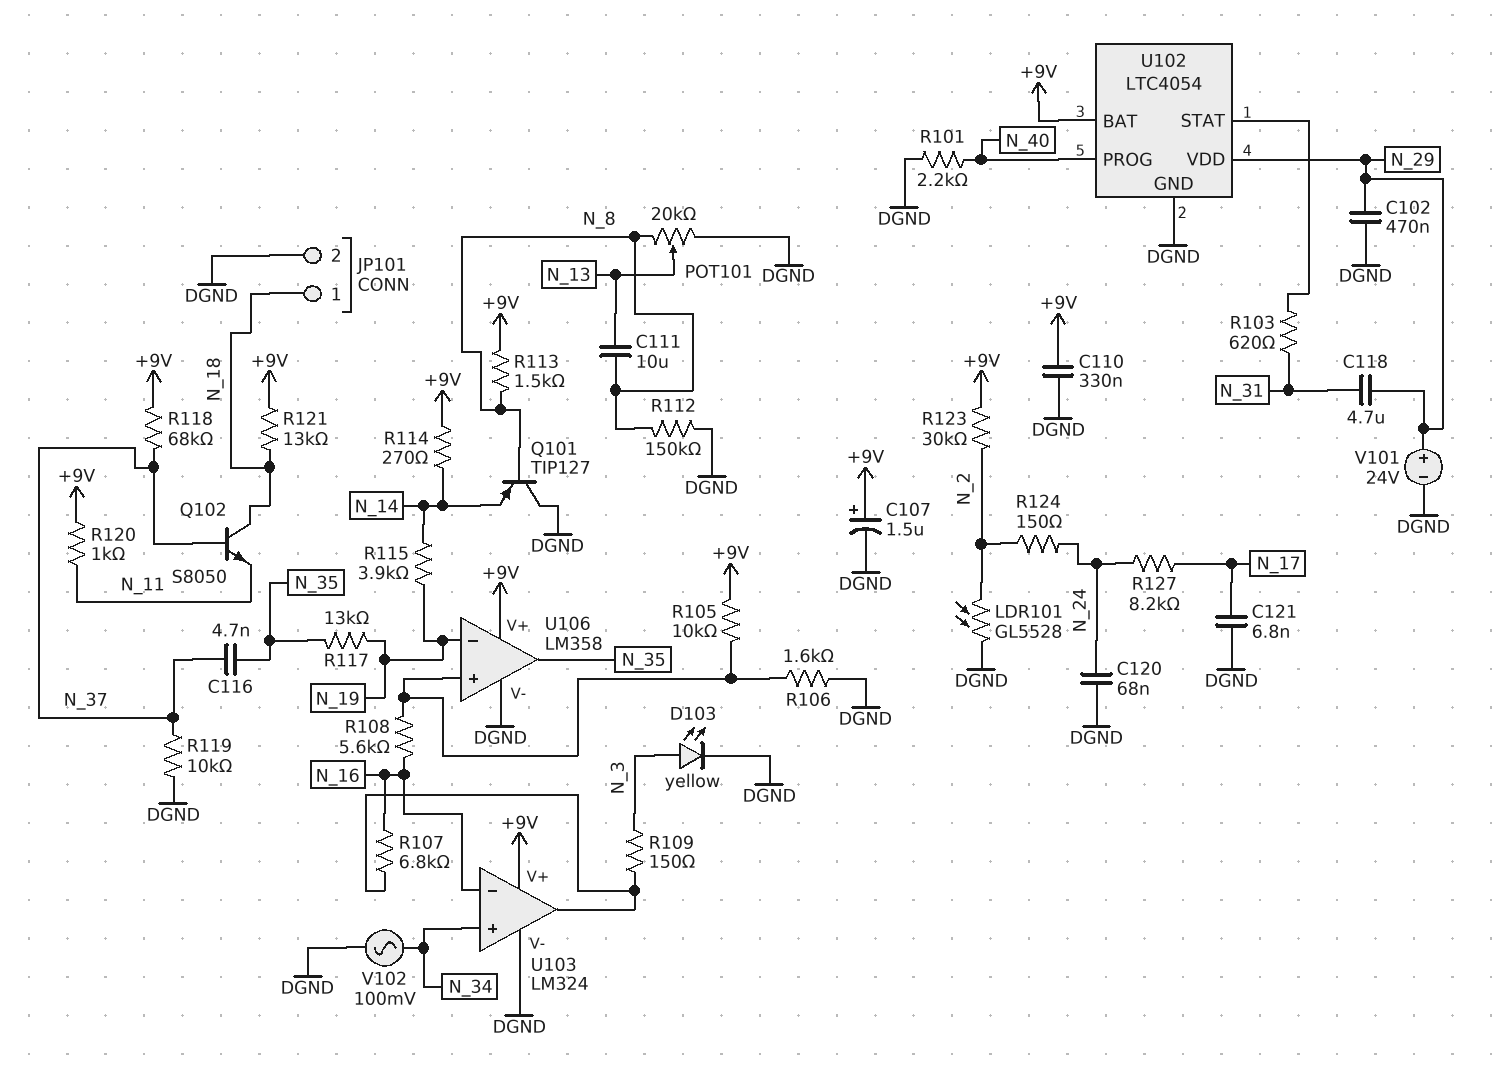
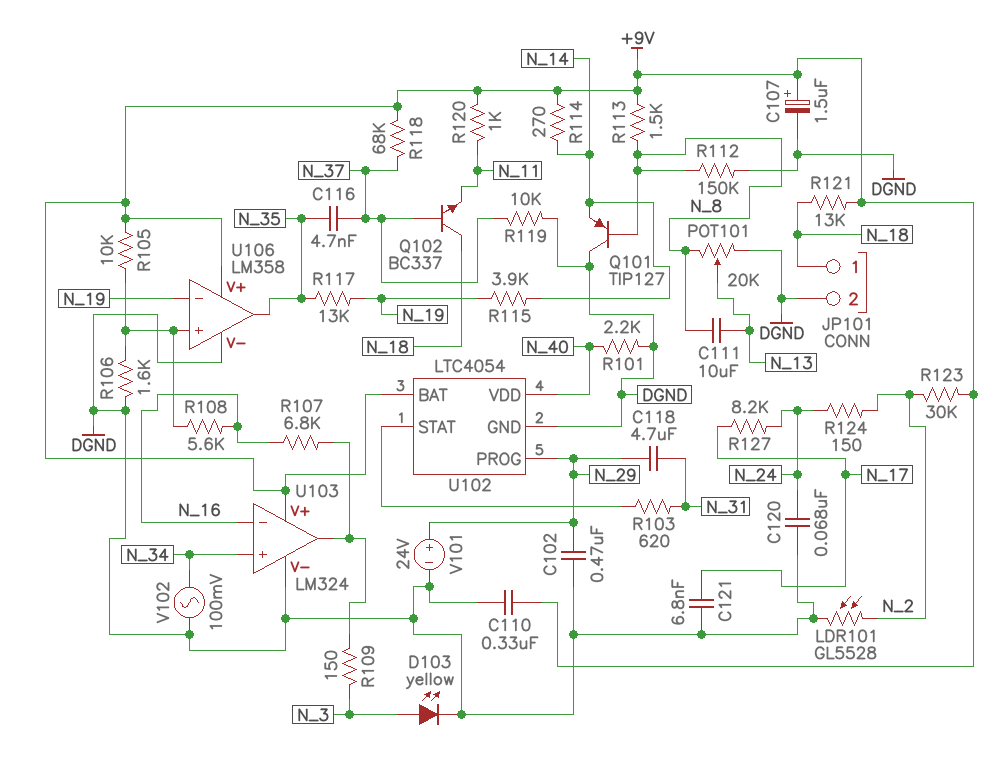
Q102: NPN S8050 (B N_37, C N_18, E N_11) -> NPN BC337 (B N_37, C N_18, E N_11)
U102 pin PROG: N_40 -> N_29
U102 pin VDD: N_29 -> N_40

